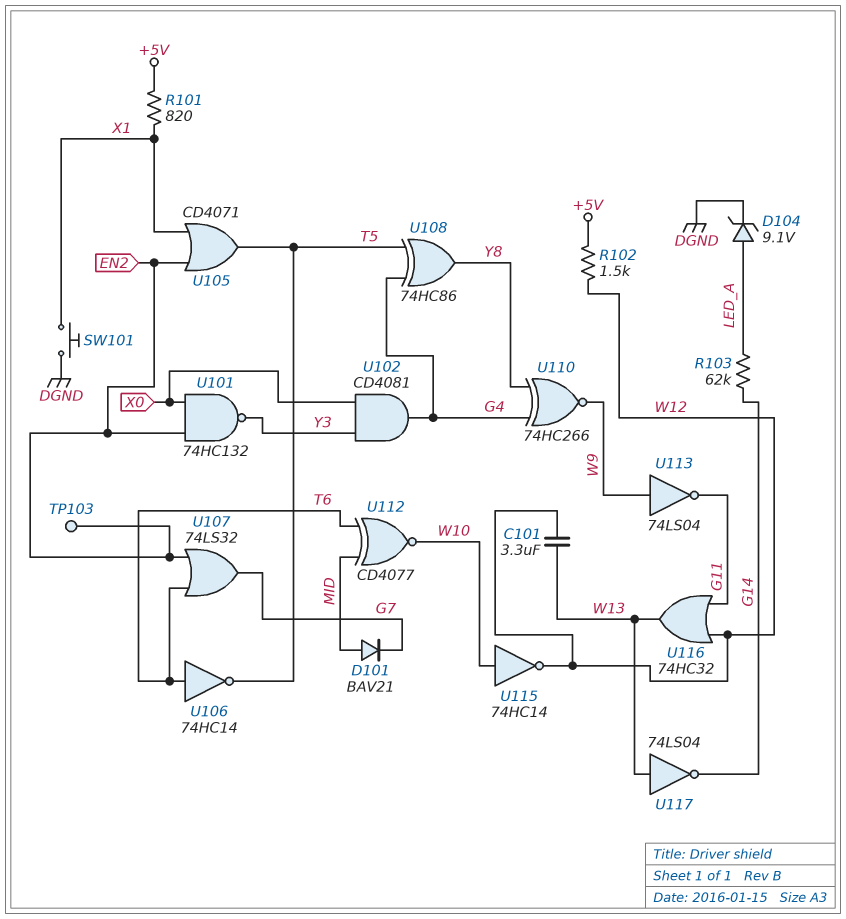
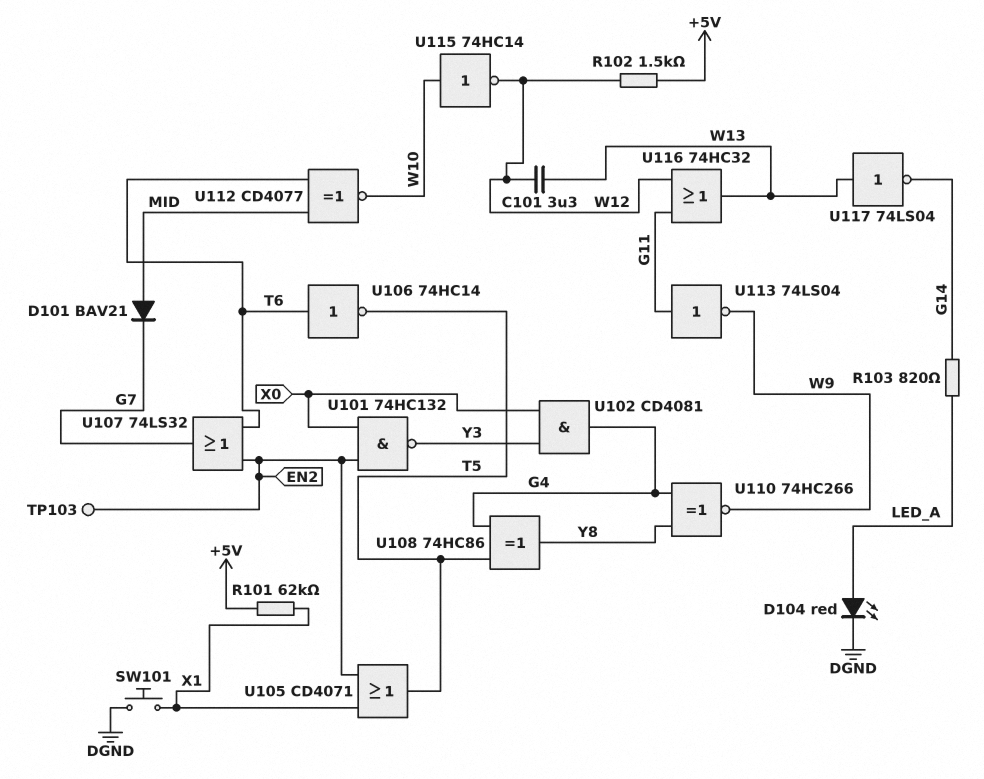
D104: zener 9.1V (A LED_A, K DGND) -> LED red (A LED_A, K DGND)
R101: 820 (+5V, X1) -> 62k (+5V, X1)
R103: 62k (G14, LED_A) -> 820 (G14, LED_A)
U113: NOT 74LS04 (in W9, out G11) -> NOT 74LS04 (in G11, out W9)

